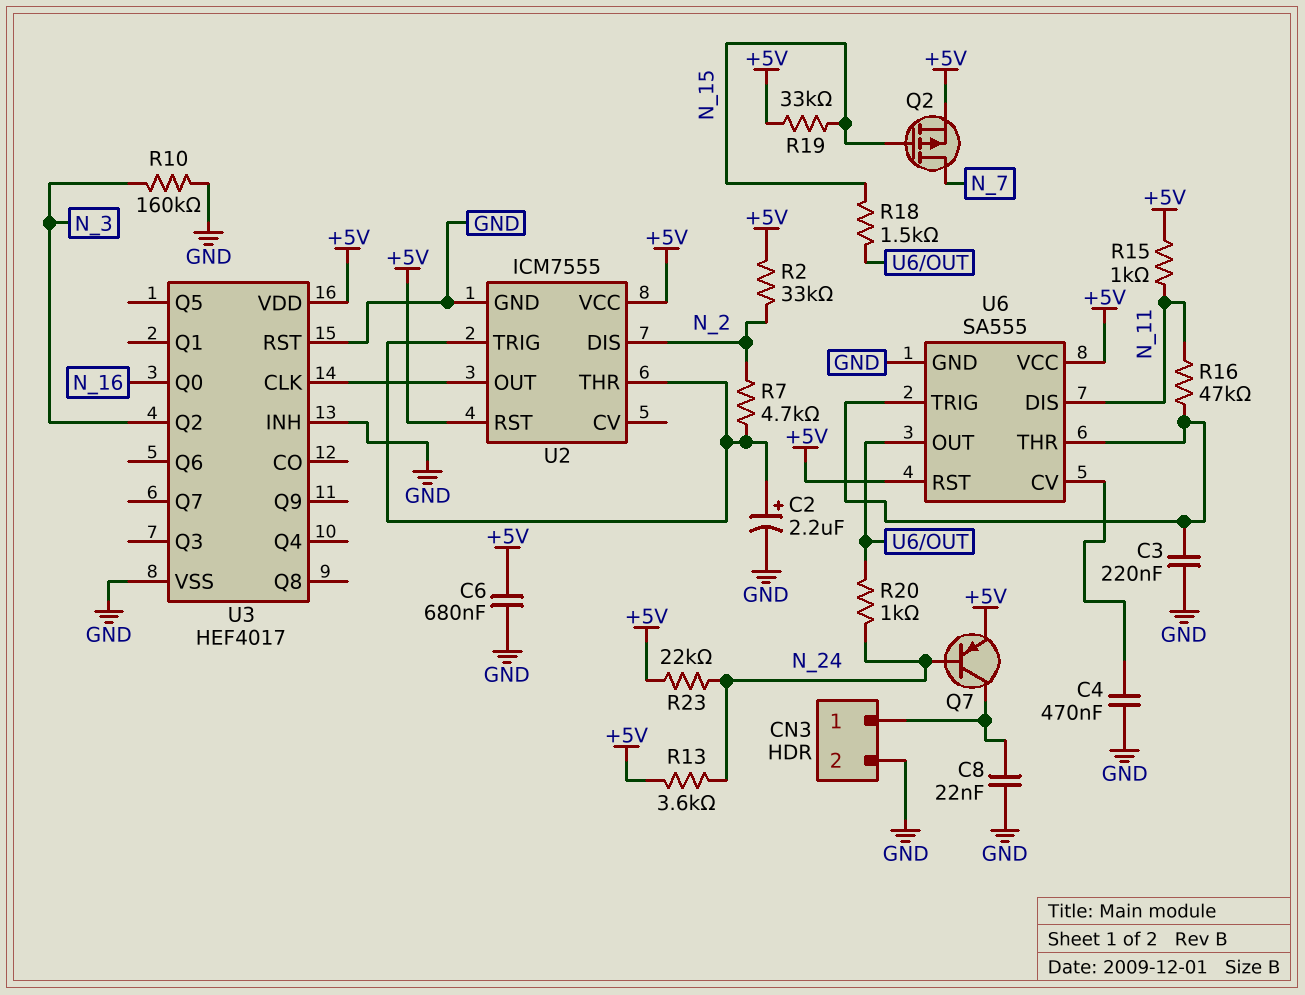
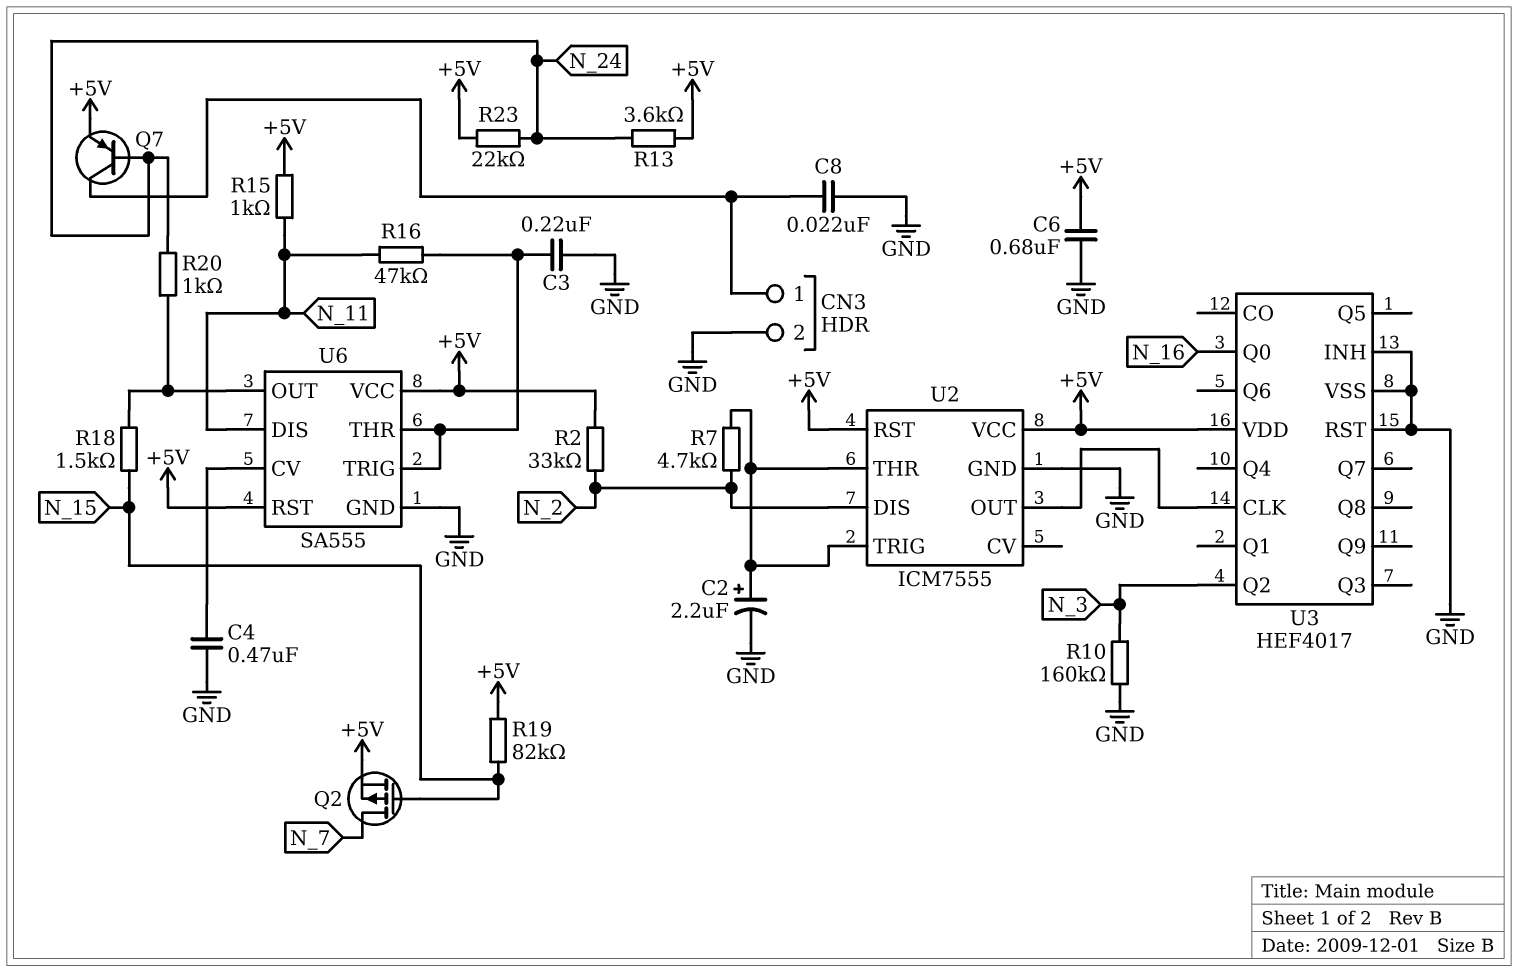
R19: 33k (+5V, N_15) -> 82k (+5V, N_15)

